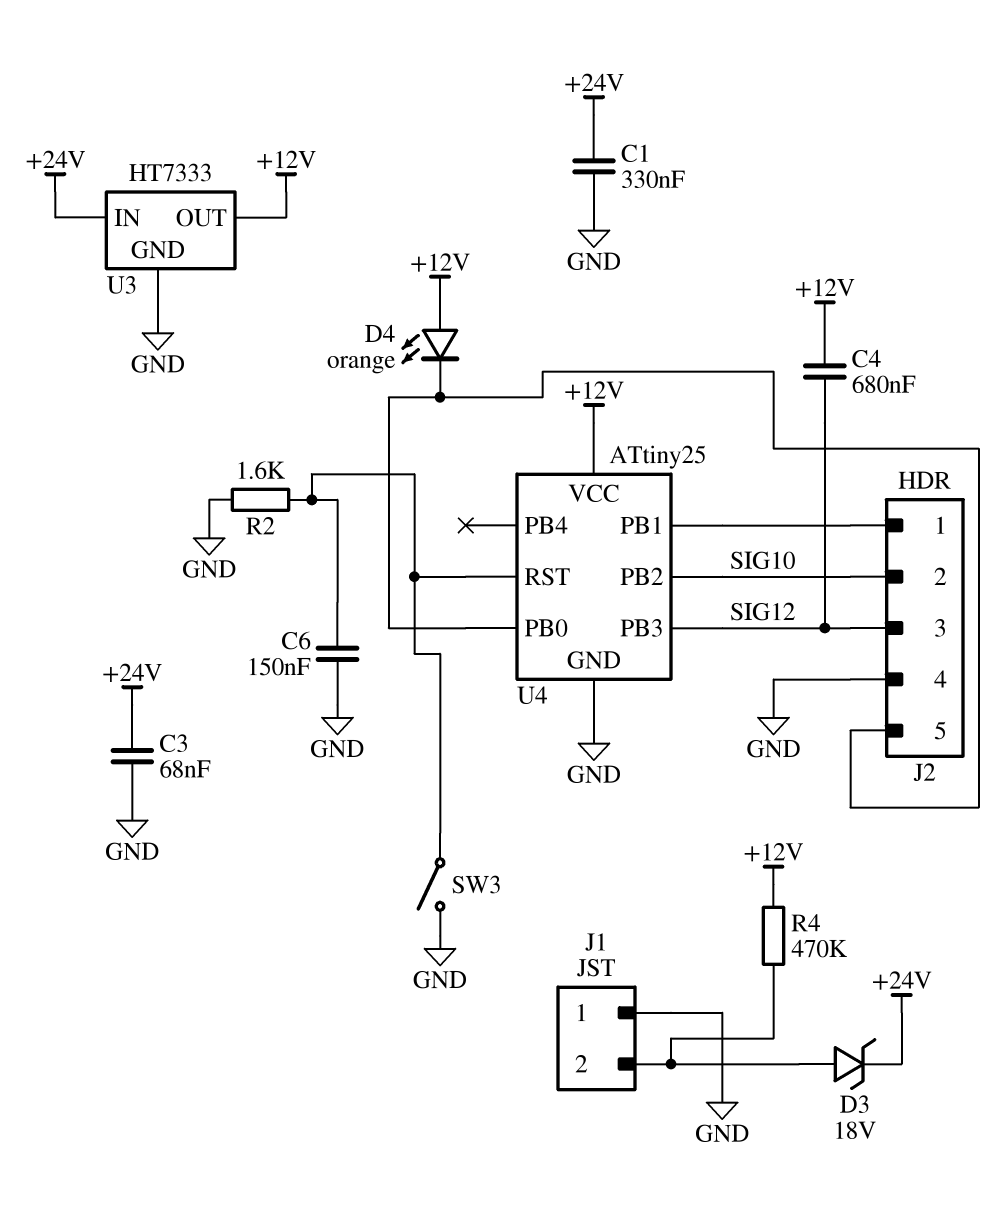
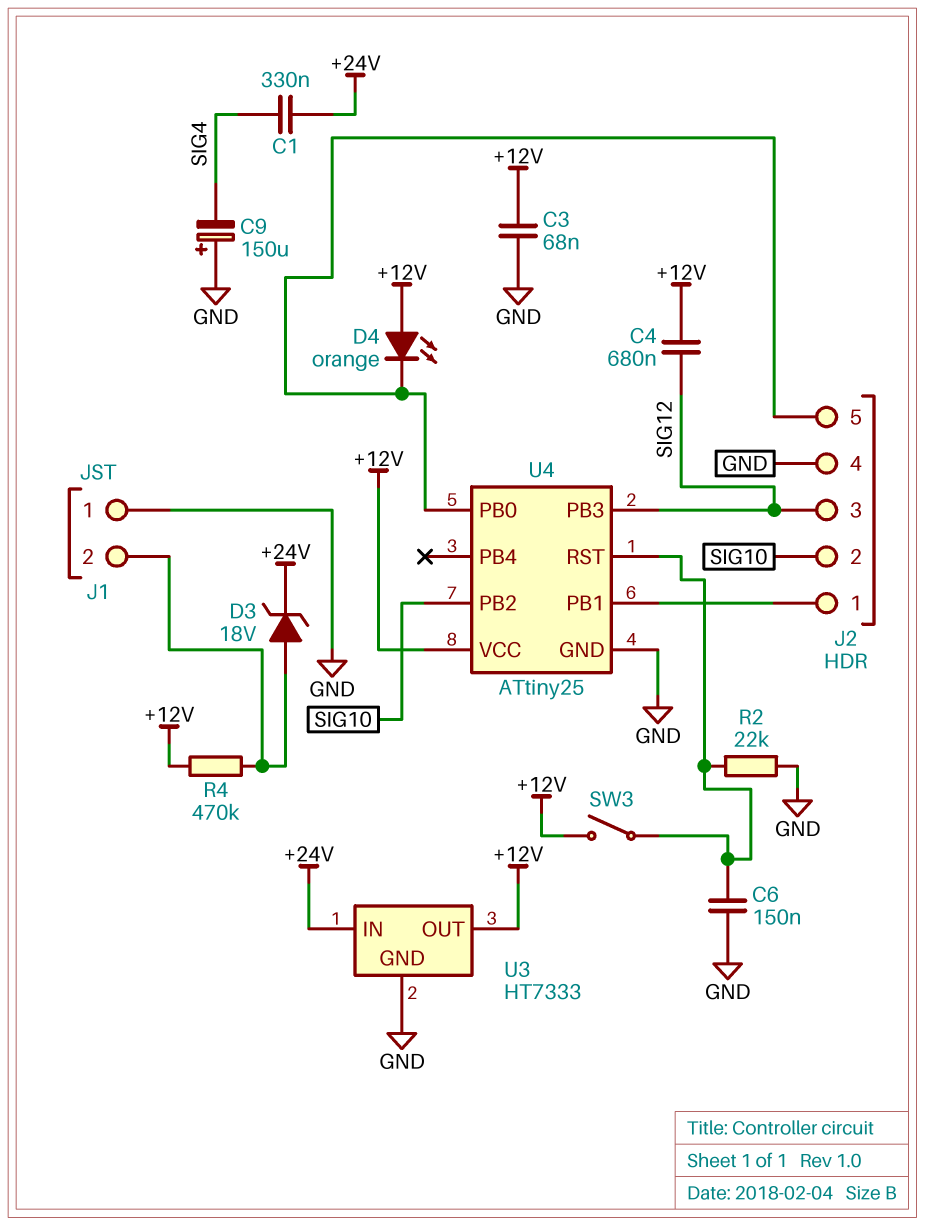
C1: 330nF (+24V, GND) -> 330nF (+24V, SIG4)
C3: 68nF (+24V, GND) -> 68nF (+12V, GND)
C9: none -> 150uF (plus GND, minus SIG4)
R2: 1.6k (GND, U4/RST) -> 22k (GND, U4/RST)
SW3: switch (GND, U4/RST) -> switch (+12V, U4/RST)

